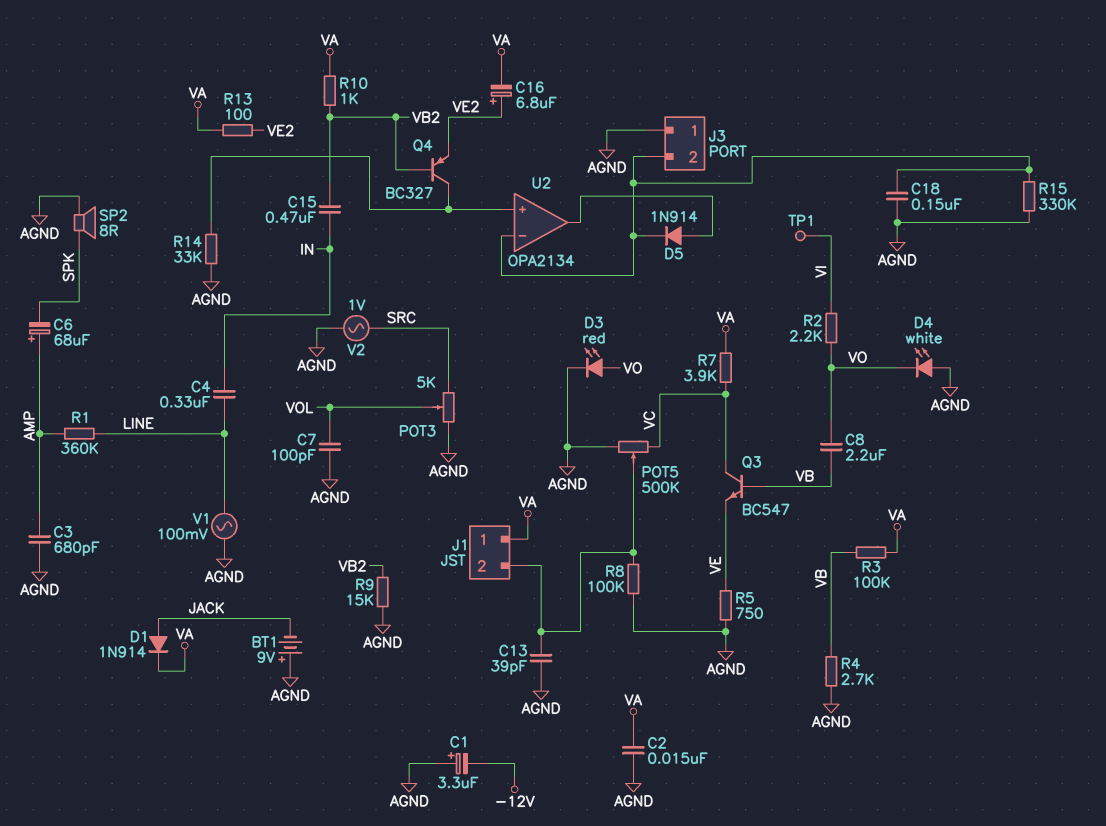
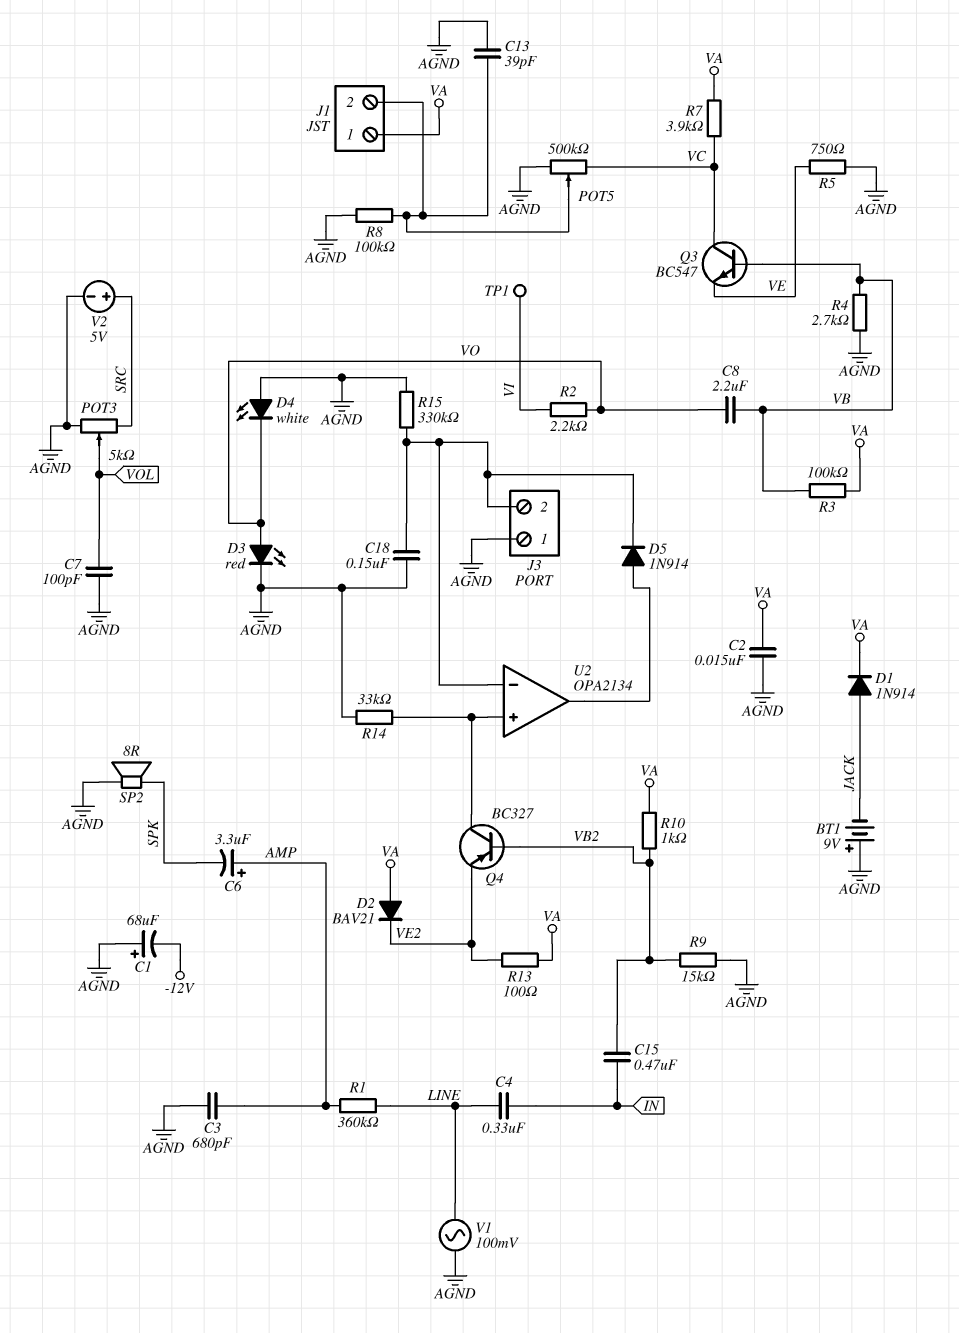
C1: 3.3uF (plus AGND, minus -12V) -> 68uF (plus AGND, minus -12V)
C6: 68uF (plus AMP, minus SPK) -> 3.3uF (plus AMP, minus SPK)
C16: 6.8uF (plus VE2, minus VA) -> none
D2: none -> diode BAV21 (A VA, K VE2)
V2: AC 1V (AGND, SRC) -> 5V (plus SRC, minus AGND)

